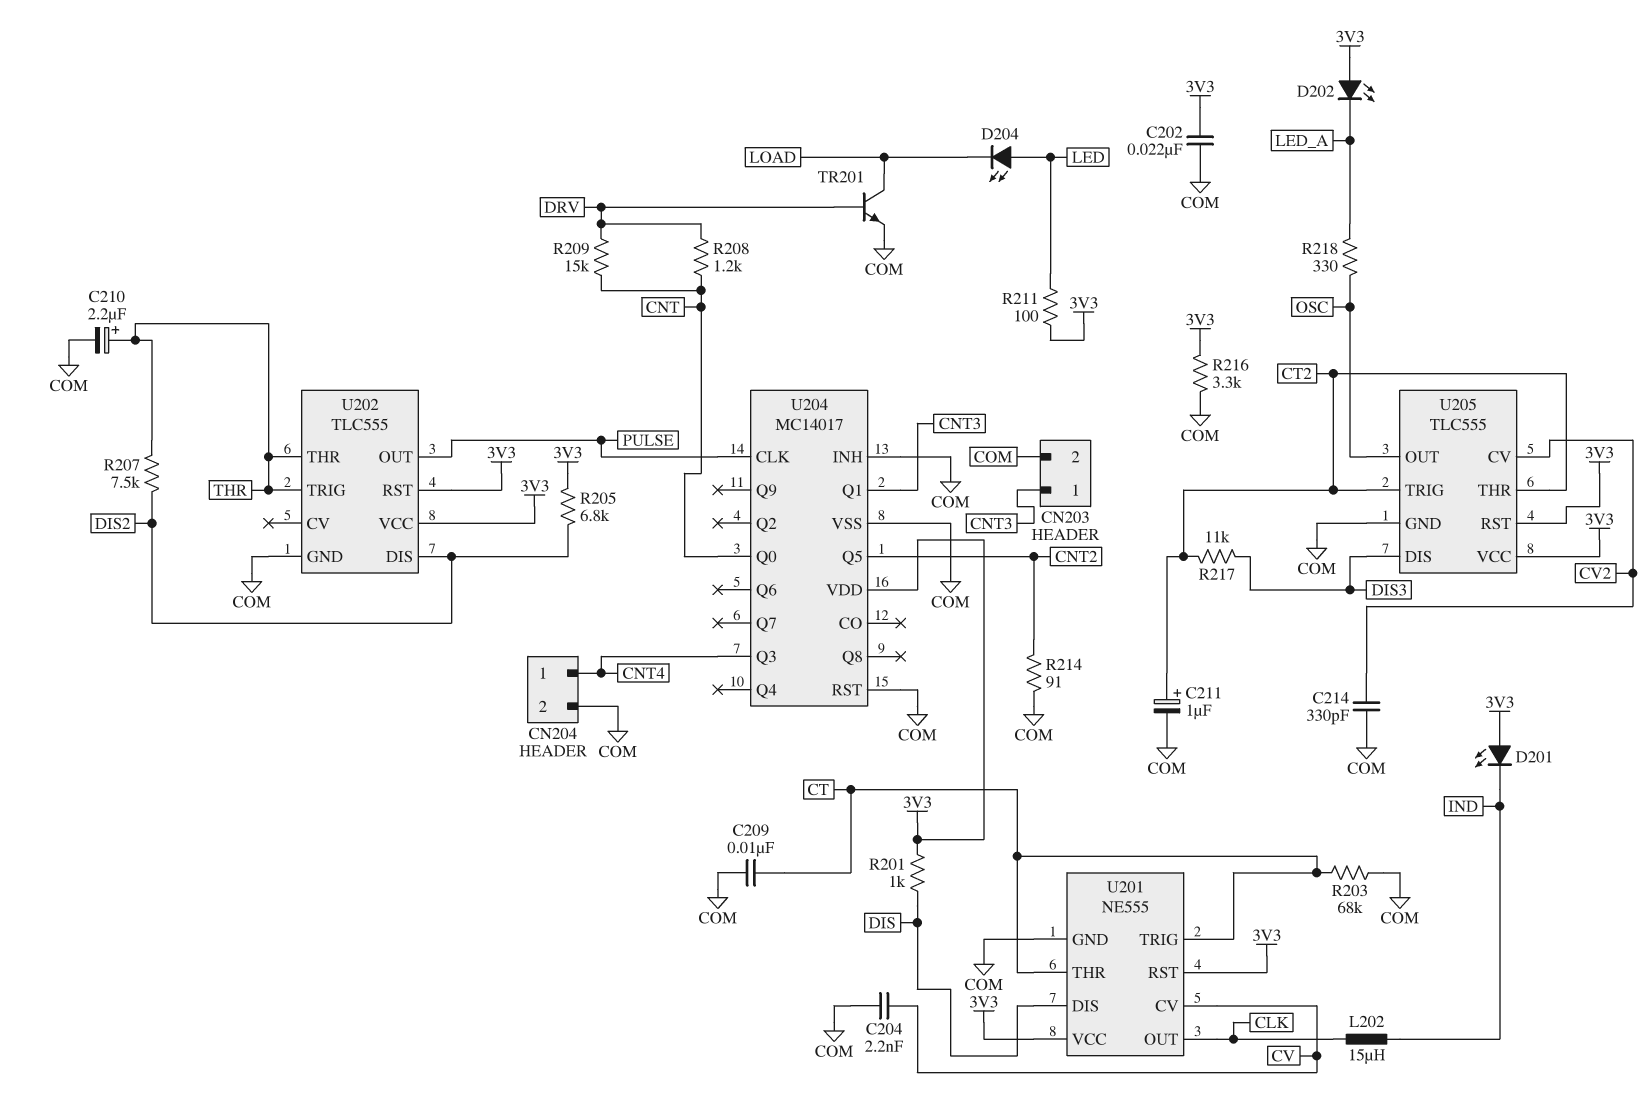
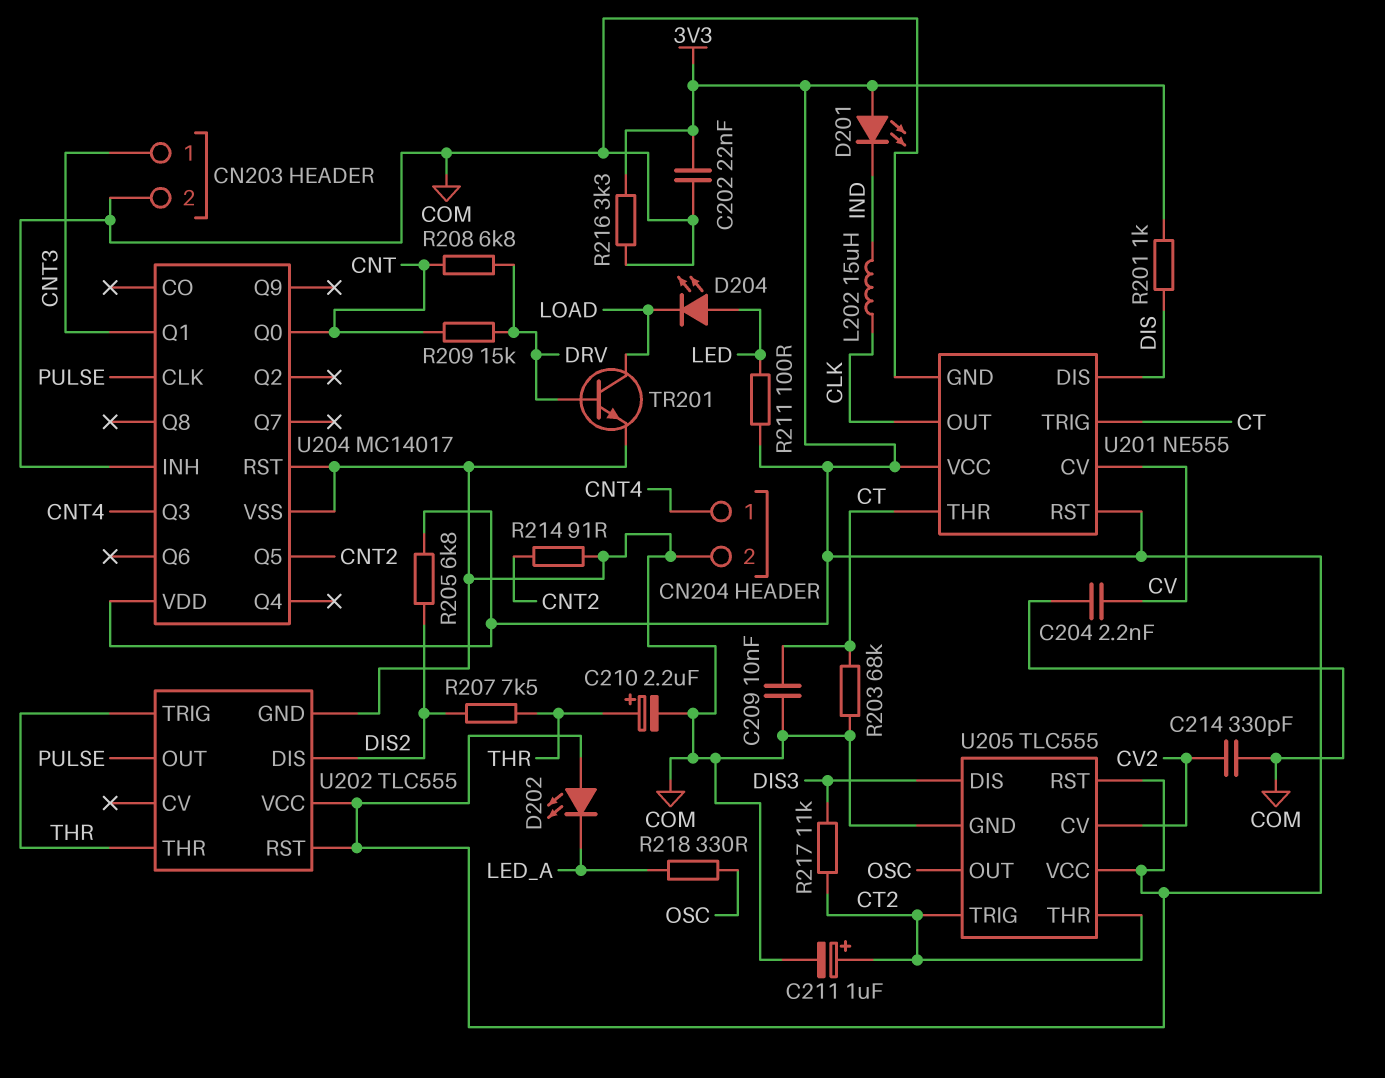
R208: 1.2k (CNT, DRV) -> 6.8k (CNT, DRV)

